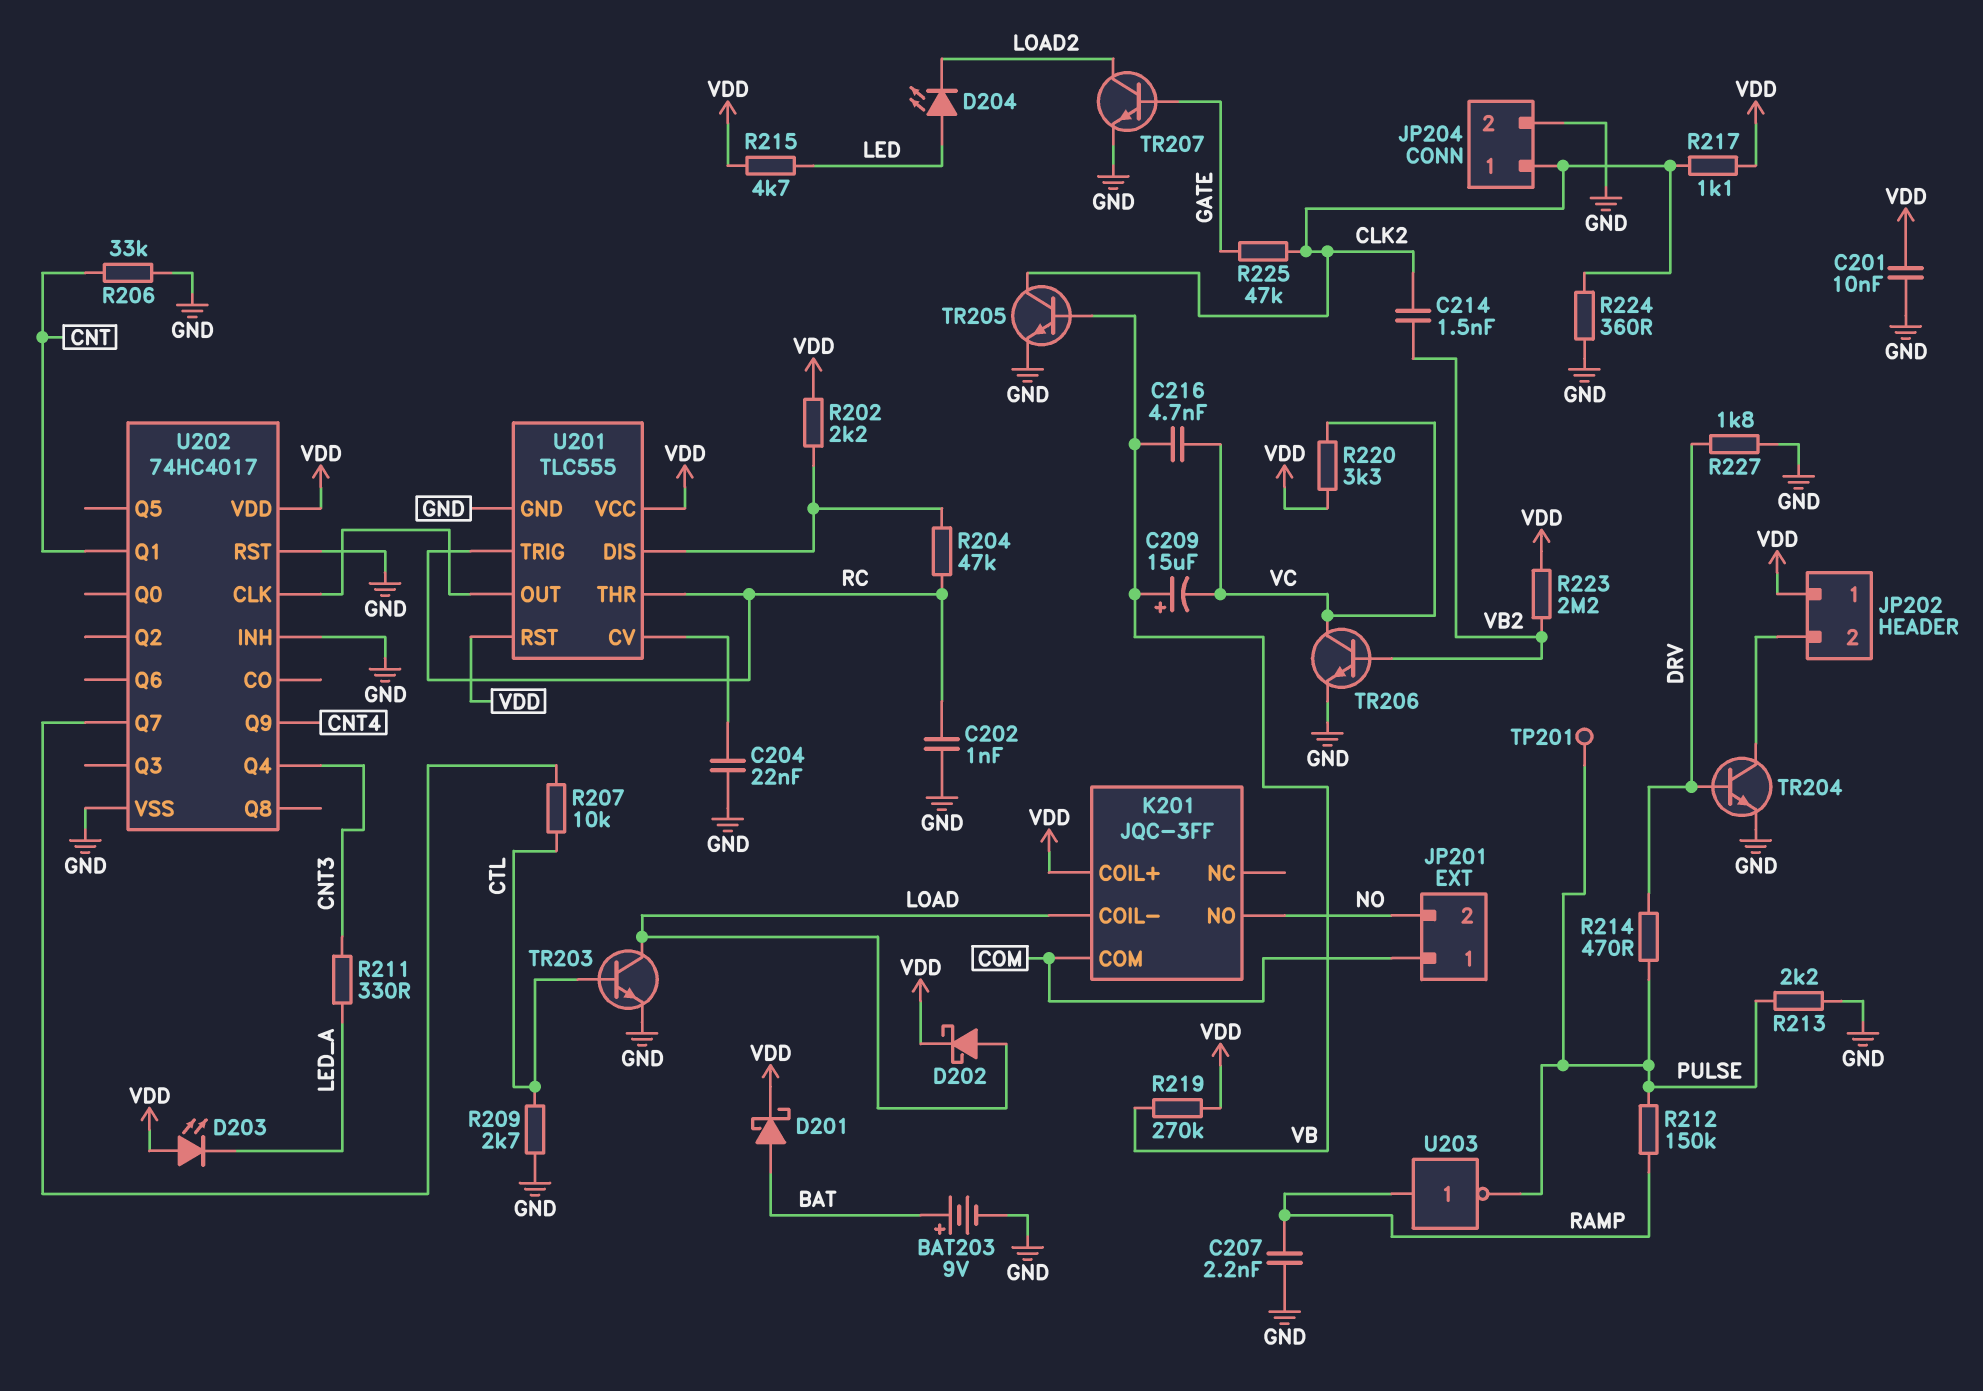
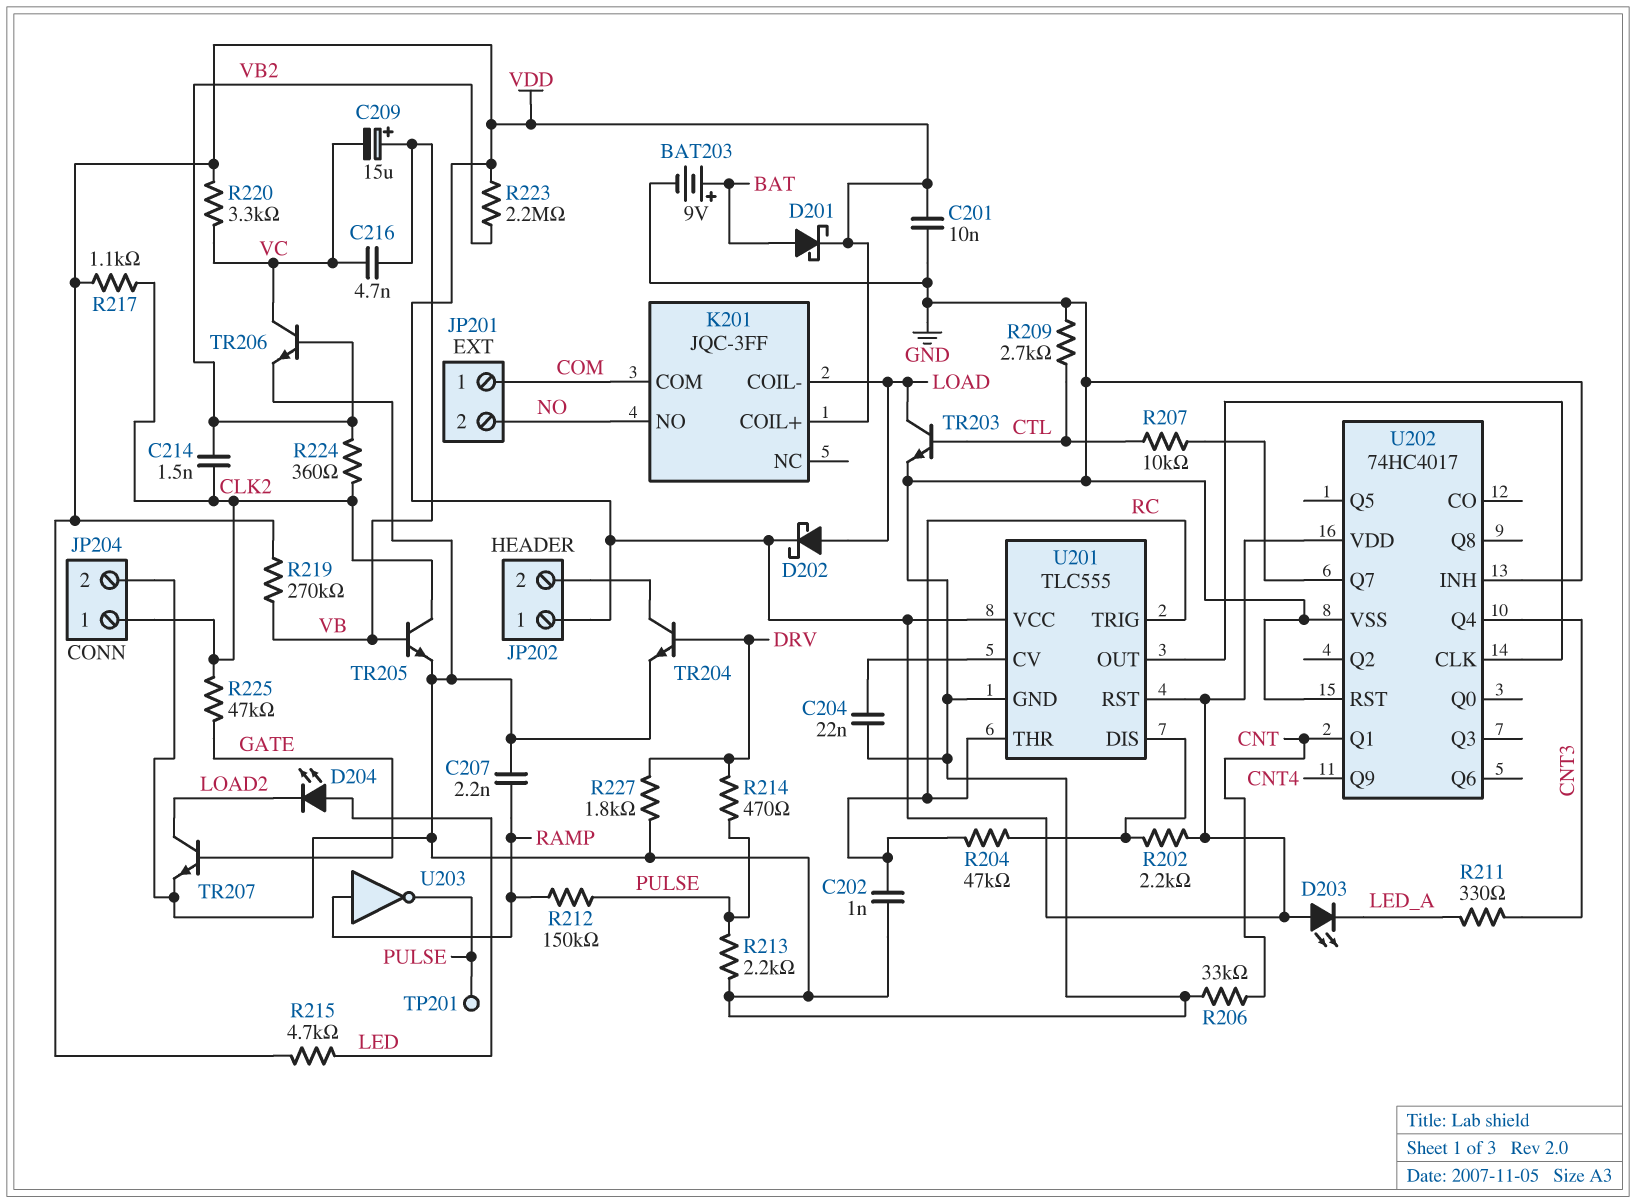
R224: 360 (CLK2, GND) -> 360 (CLK2, VB2)

